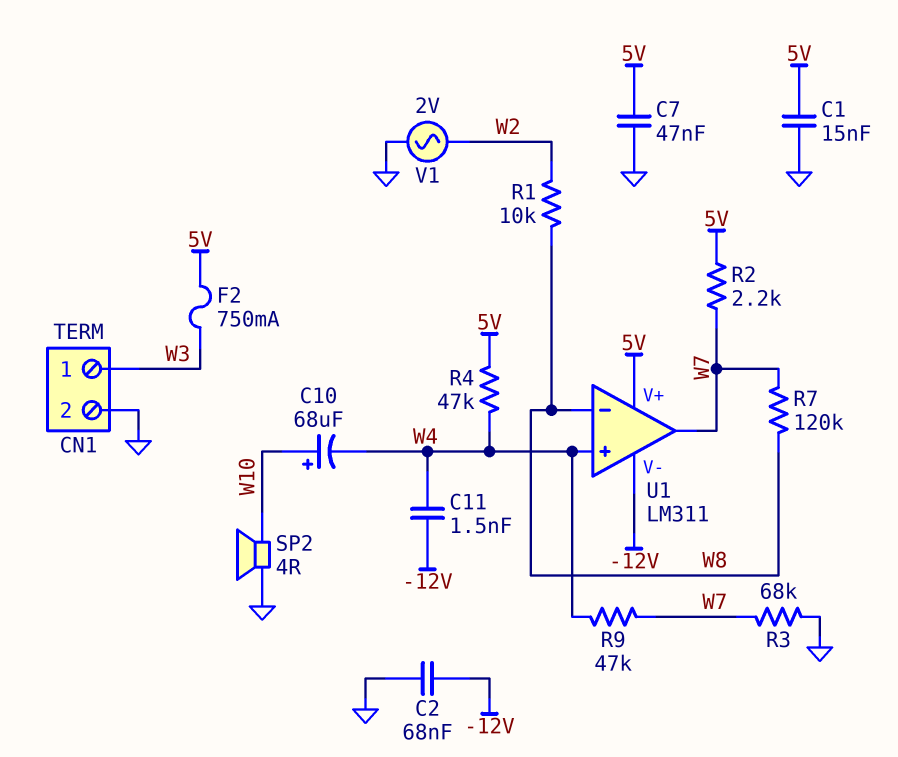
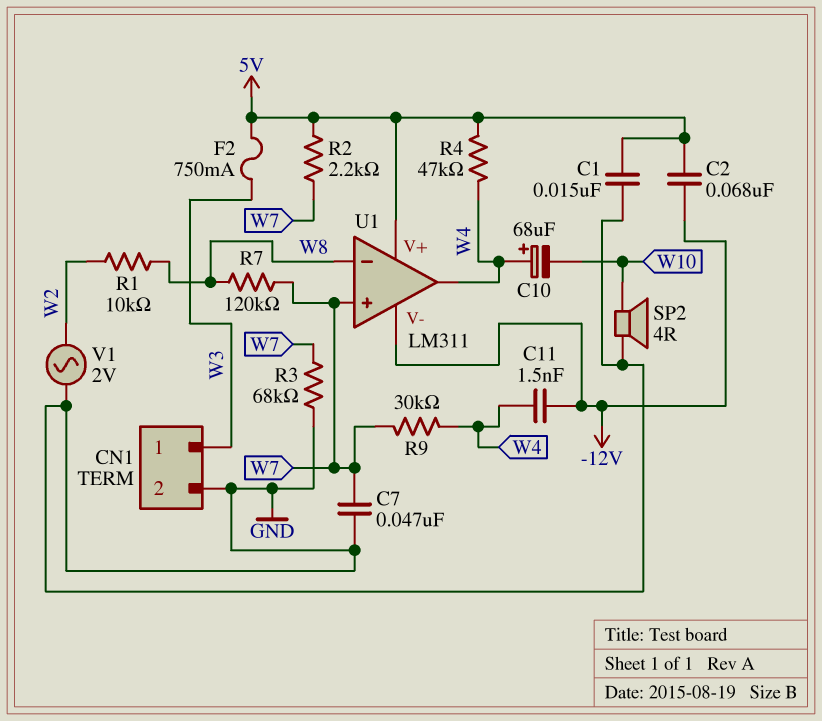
C2: 68nF (-12V, GND) -> 68nF (-12V, 5V)
C7: 47nF (5V, GND) -> 47nF (GND, W7)
C10: 68uF (plus W10, minus W4) -> 68uF (plus W4, minus W10)
R9: 47k (W4, W7) -> 30k (W4, W7)
U1 pin in+: W4 -> W7
U1 pin out: W7 -> W4

